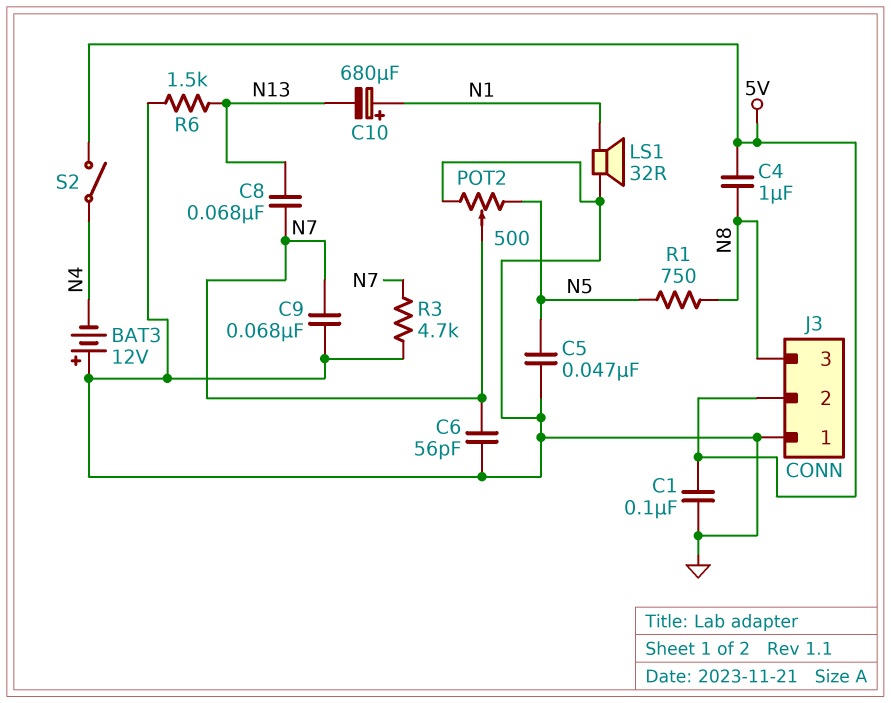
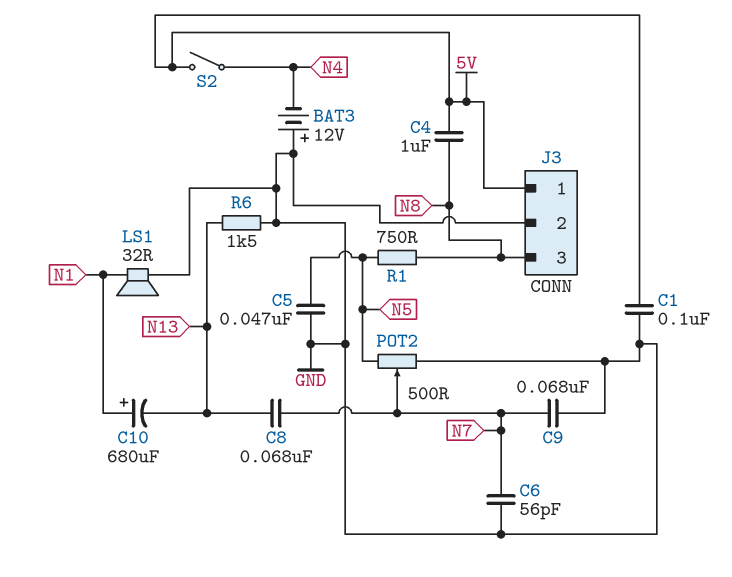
J3 pin 1: GND -> 5V
J3 pin 2: 5V -> GND
R3: 4.7k (GND, N7) -> none

